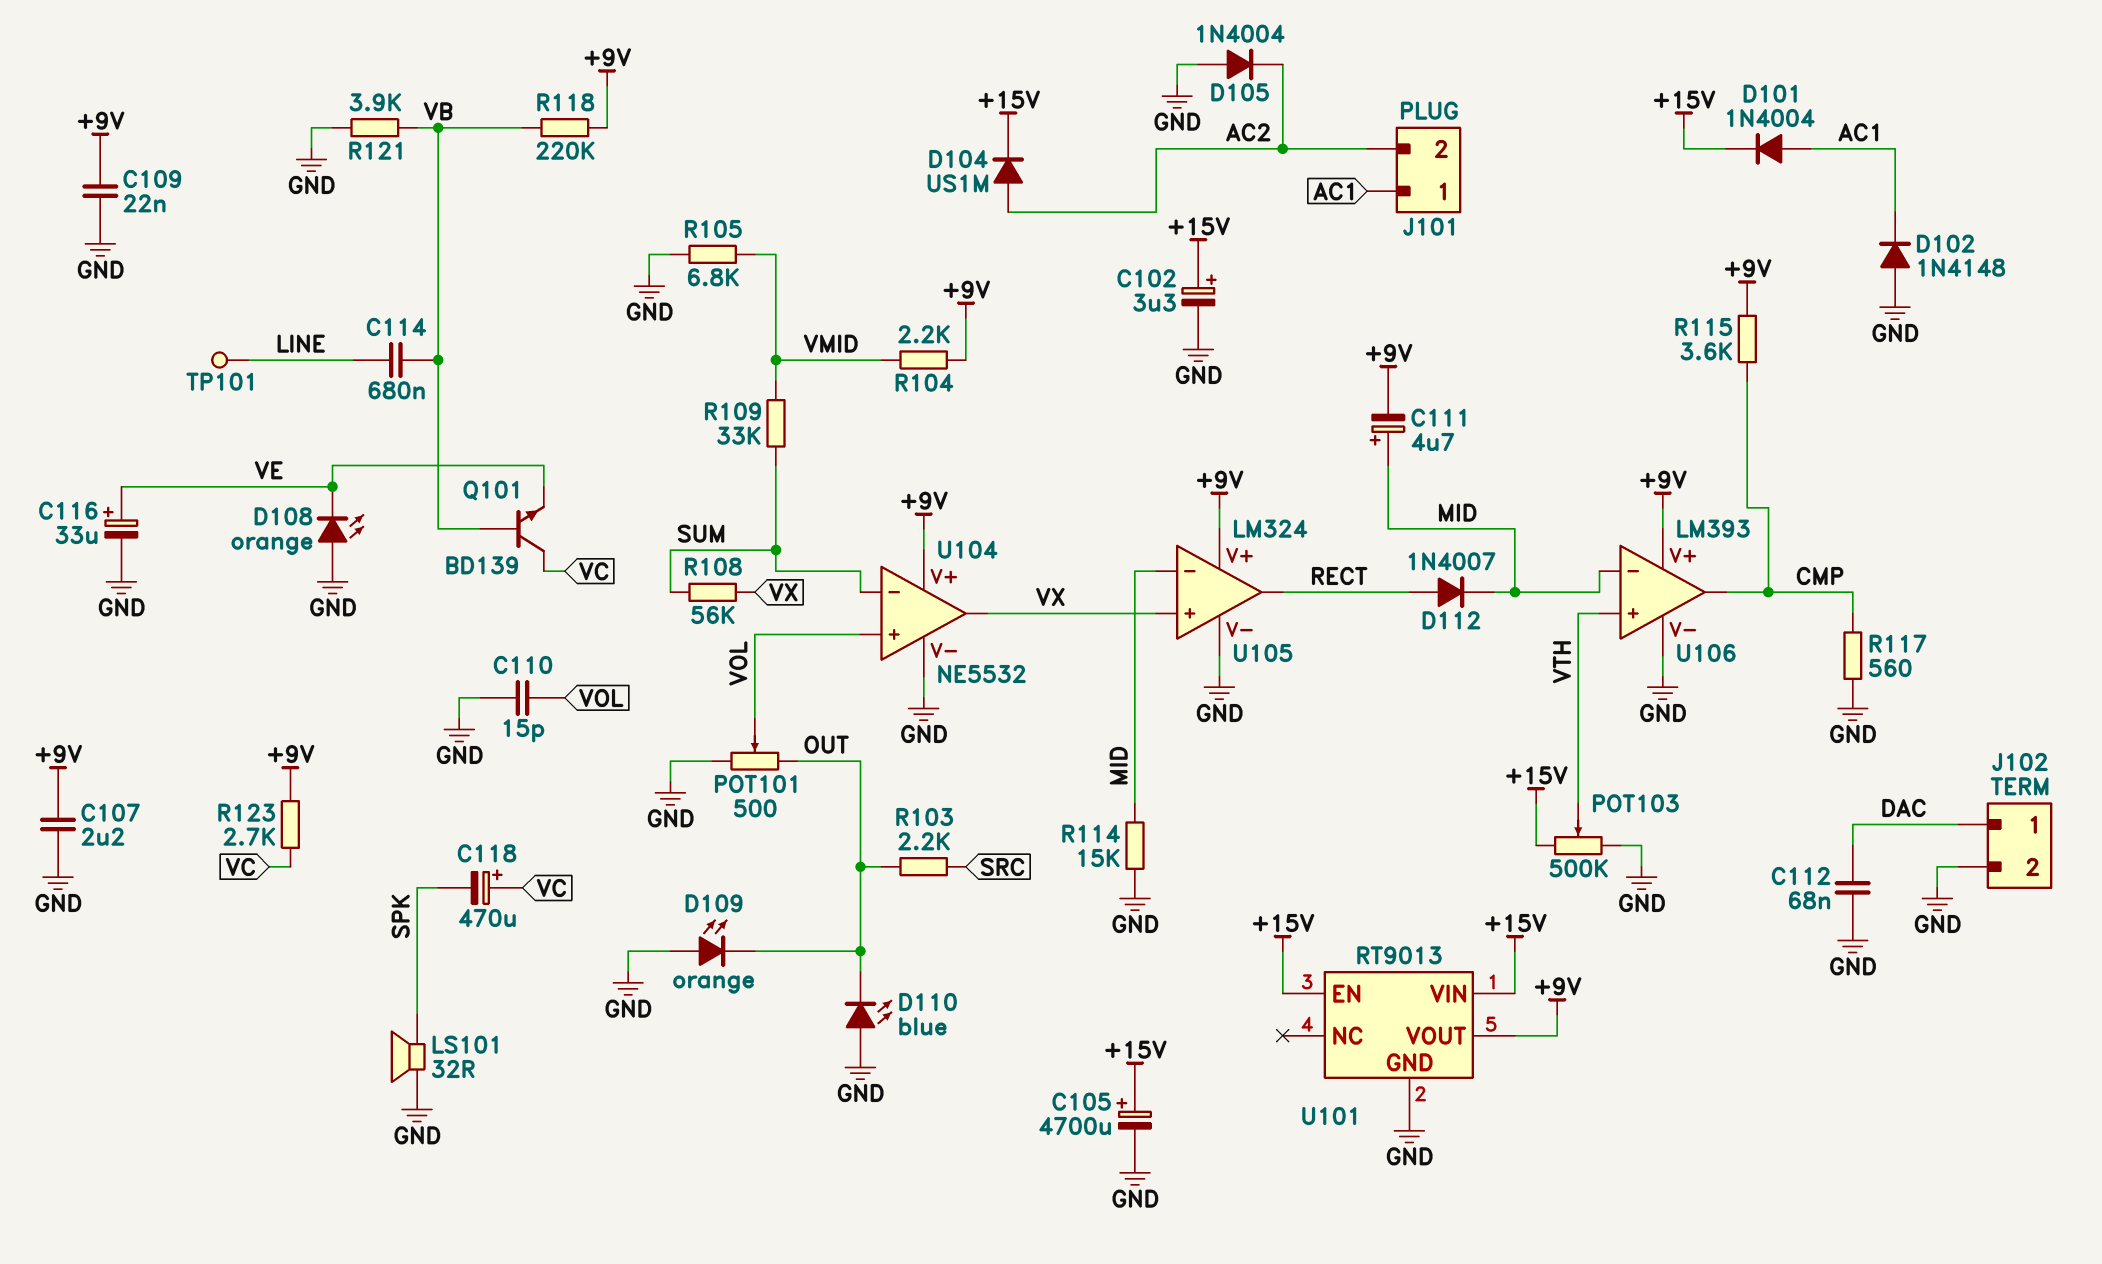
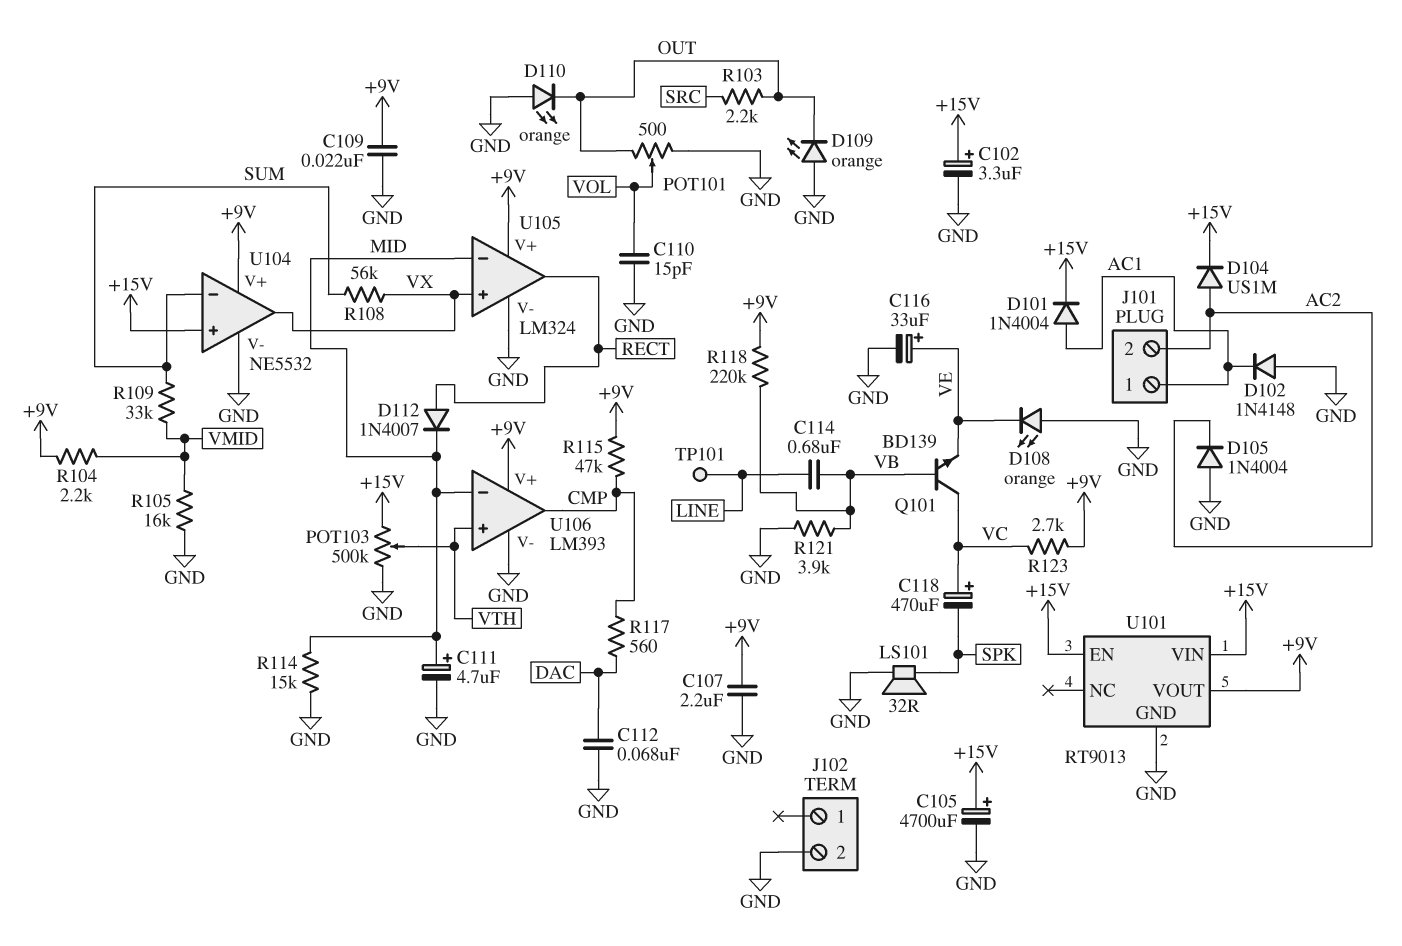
C111: 4.7uF (plus MID, minus +9V) -> 4.7uF (plus MID, minus GND)
D110: LED blue (A GND, K OUT) -> LED orange (A GND, K OUT)
J102 pin 1: DAC -> none
R105: 6.8k (GND, VMID) -> 16k (GND, VMID)
R115: 3.6k (+9V, CMP) -> 47k (+9V, CMP)
R117: 560 (CMP, GND) -> 560 (CMP, DAC)
U104 pin in+: VOL -> +15V

